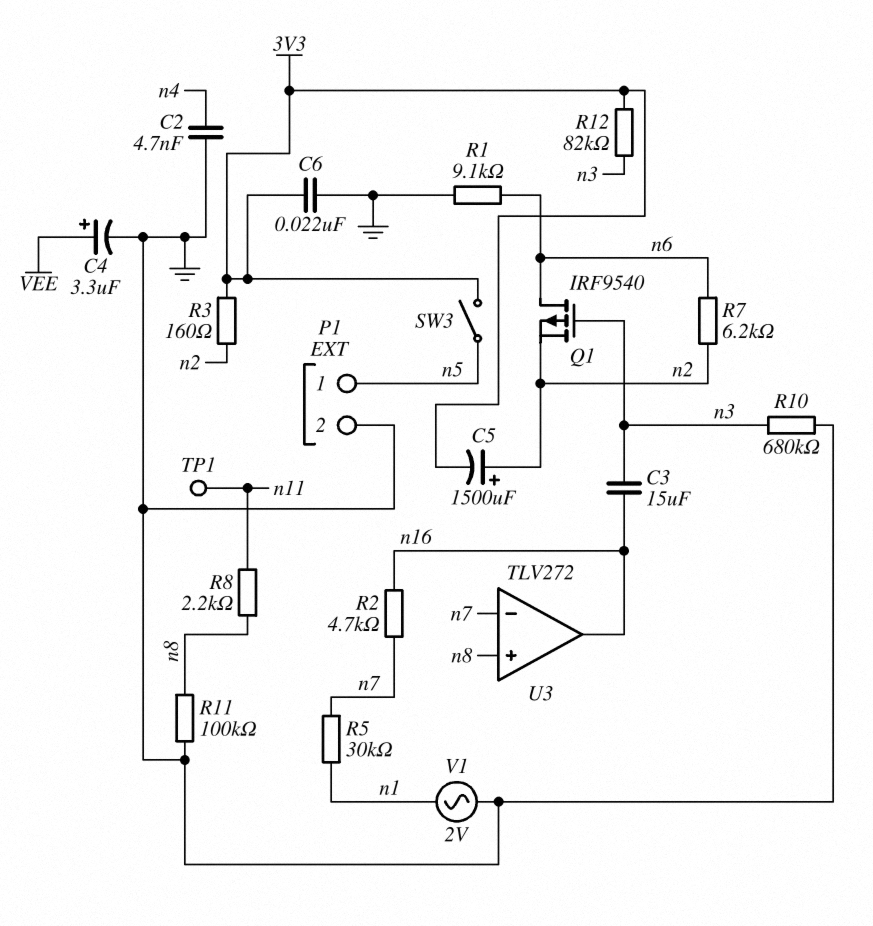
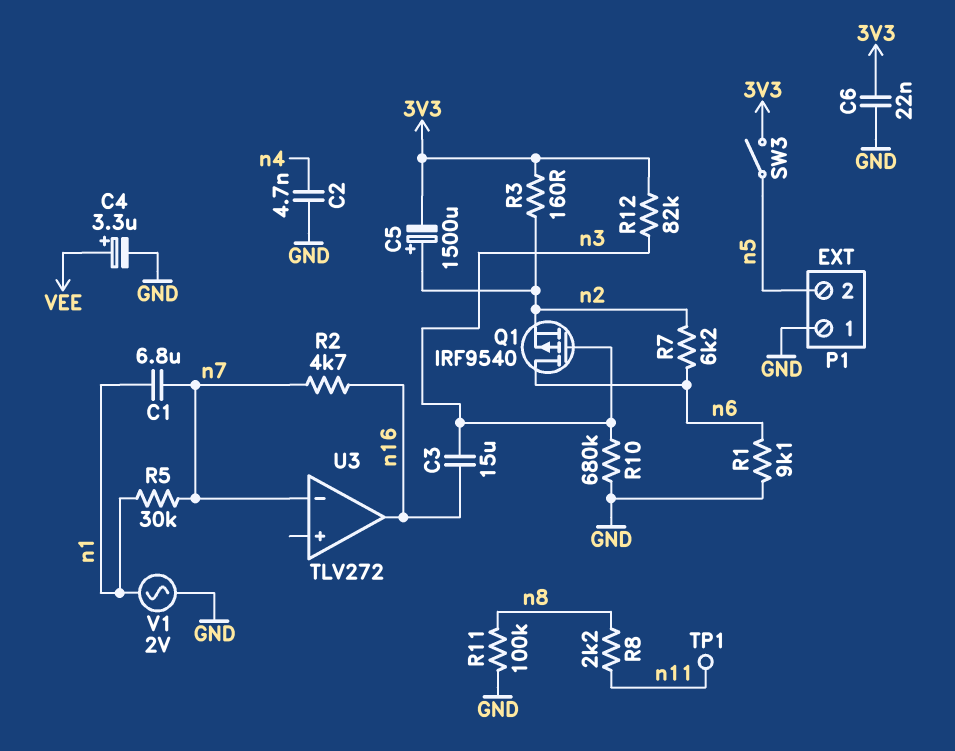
C1: none -> 6.8uF (n1, n7)
P1 pin 1: n5 -> GND
P1 pin 2: GND -> n5
U3 pin in+: n8 -> none

